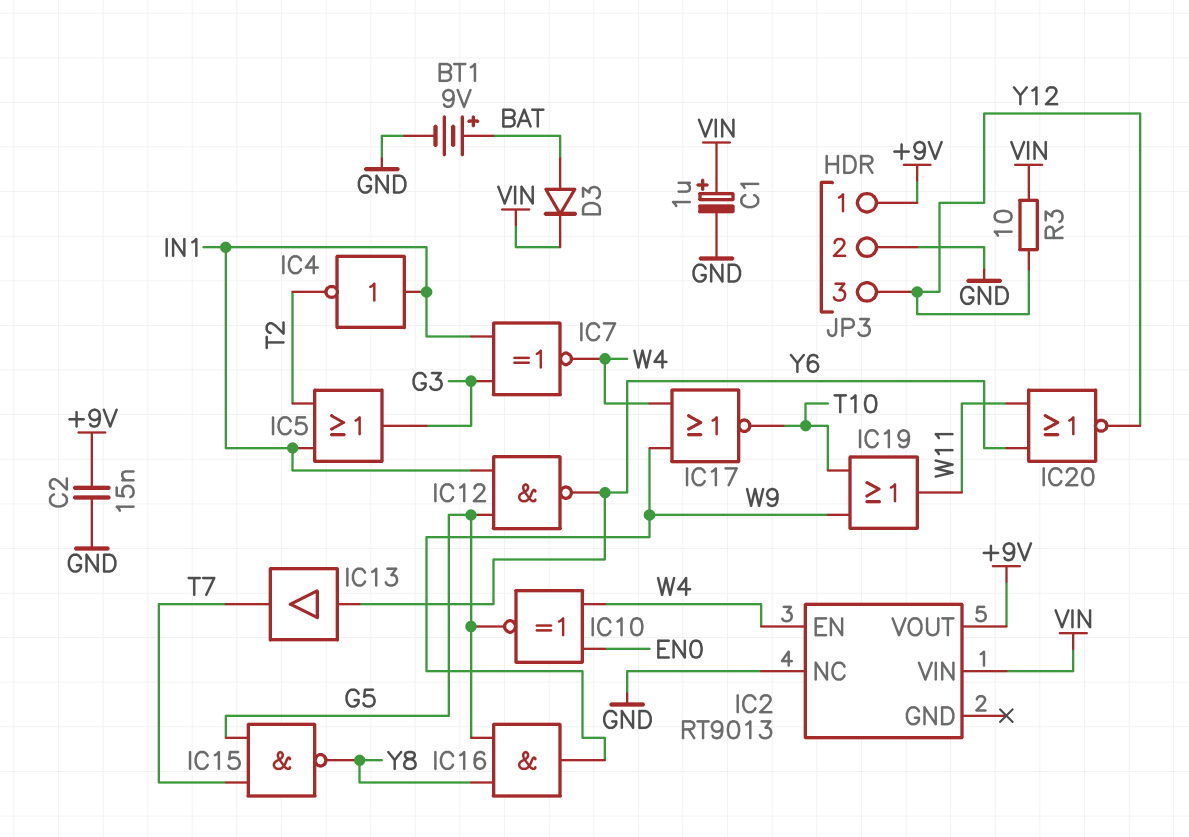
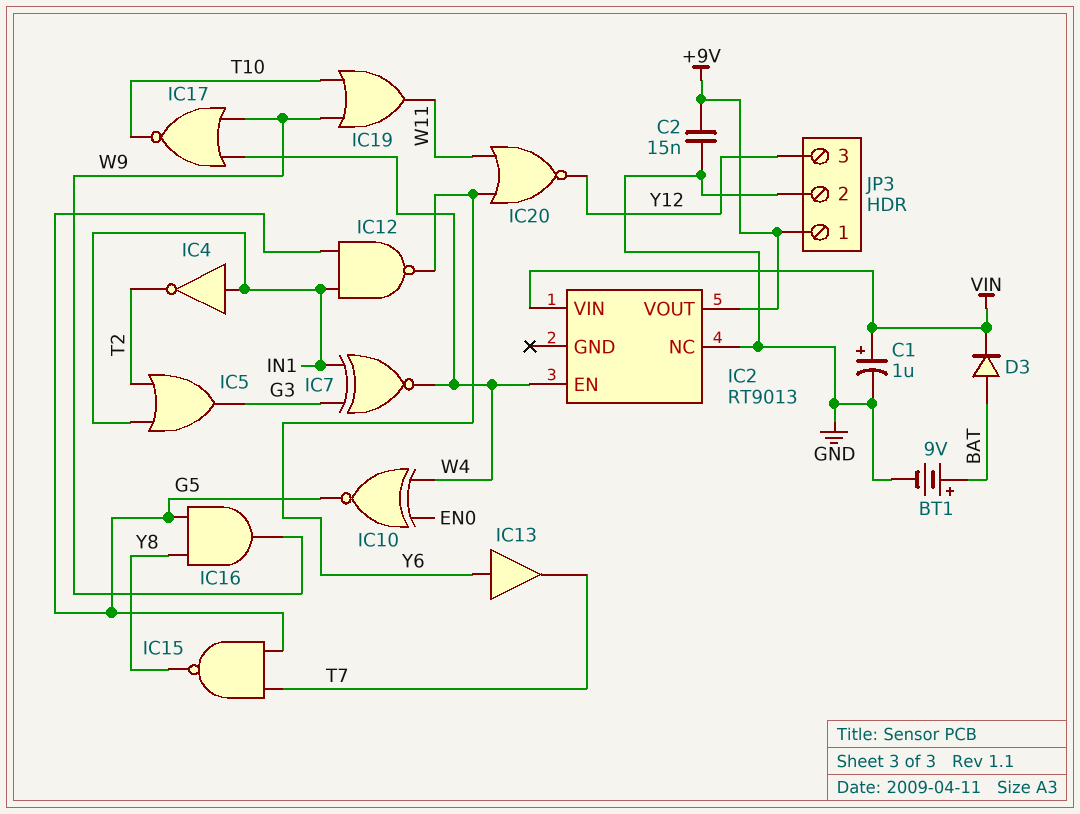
R3: 10 (VIN, Y12) -> none

